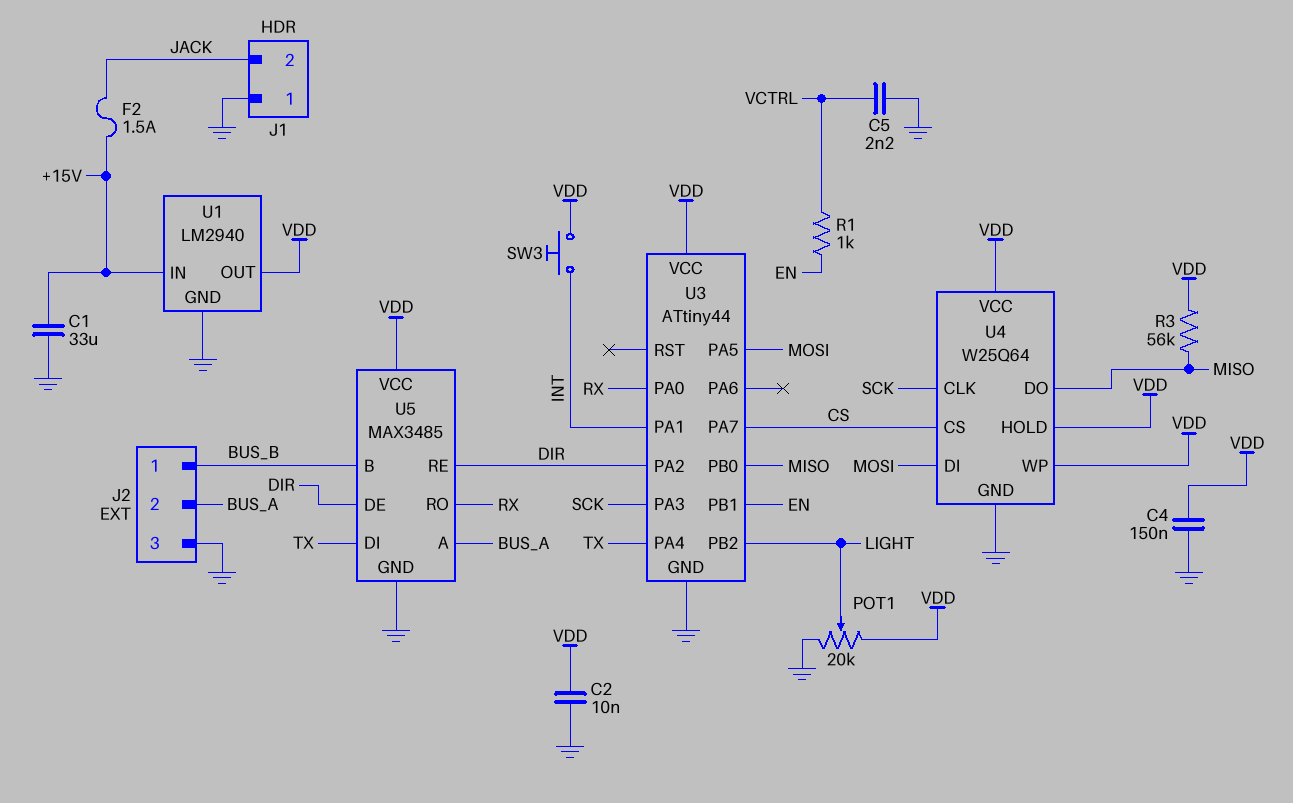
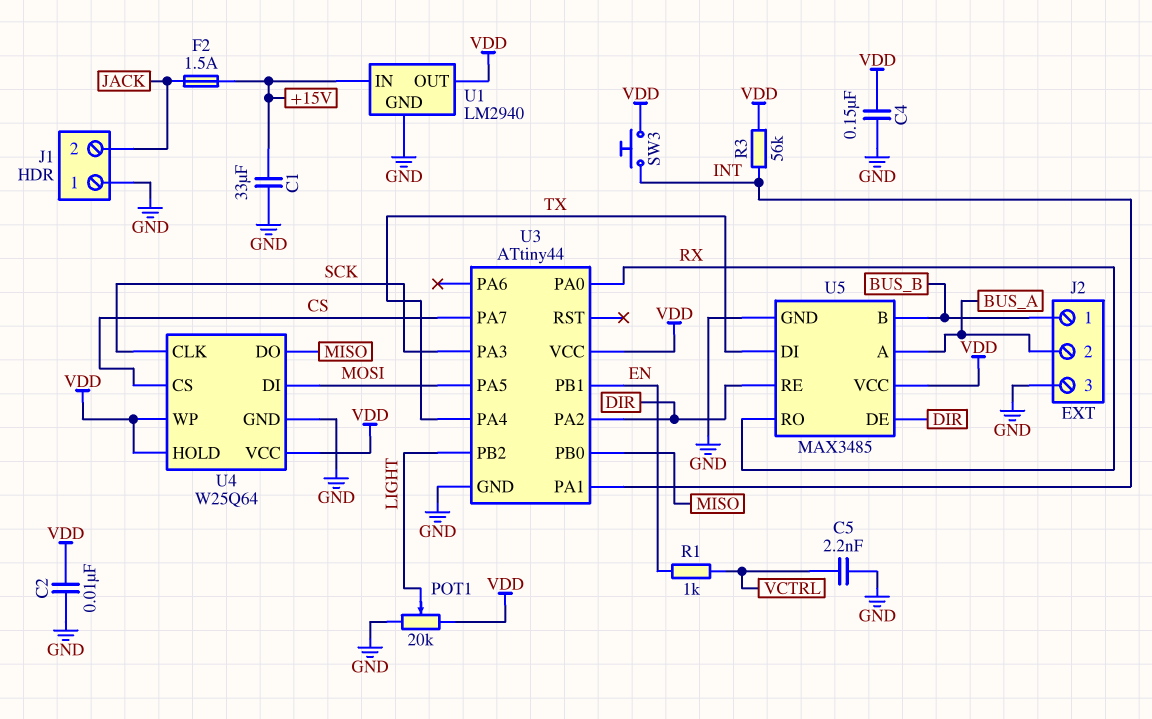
R3: 56k (MISO, VDD) -> 56k (INT, VDD)

